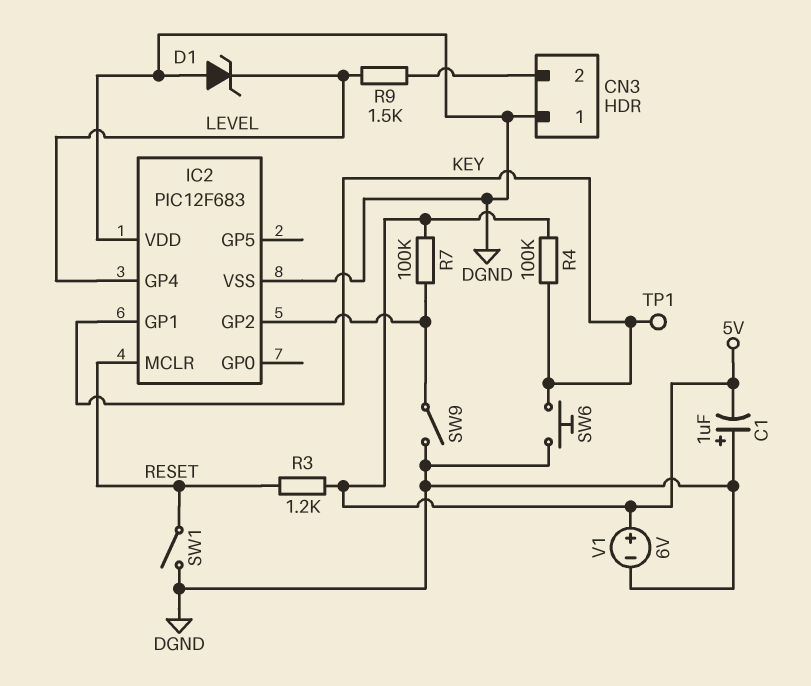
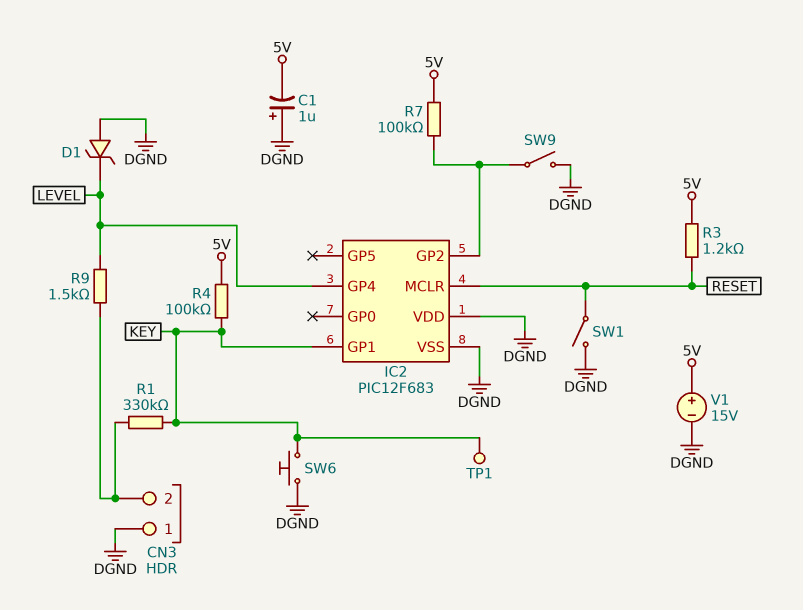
R1: none -> 330k (CN3/2, KEY)
V1: 6V (plus 5V, minus DGND) -> 15V (plus 5V, minus DGND)

